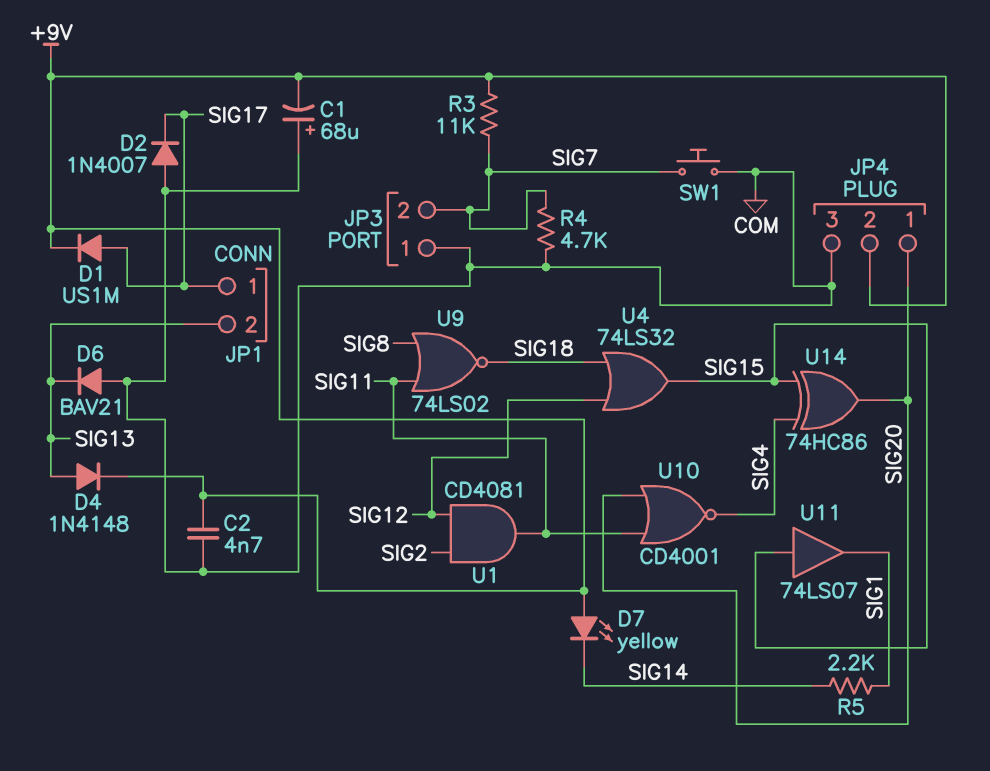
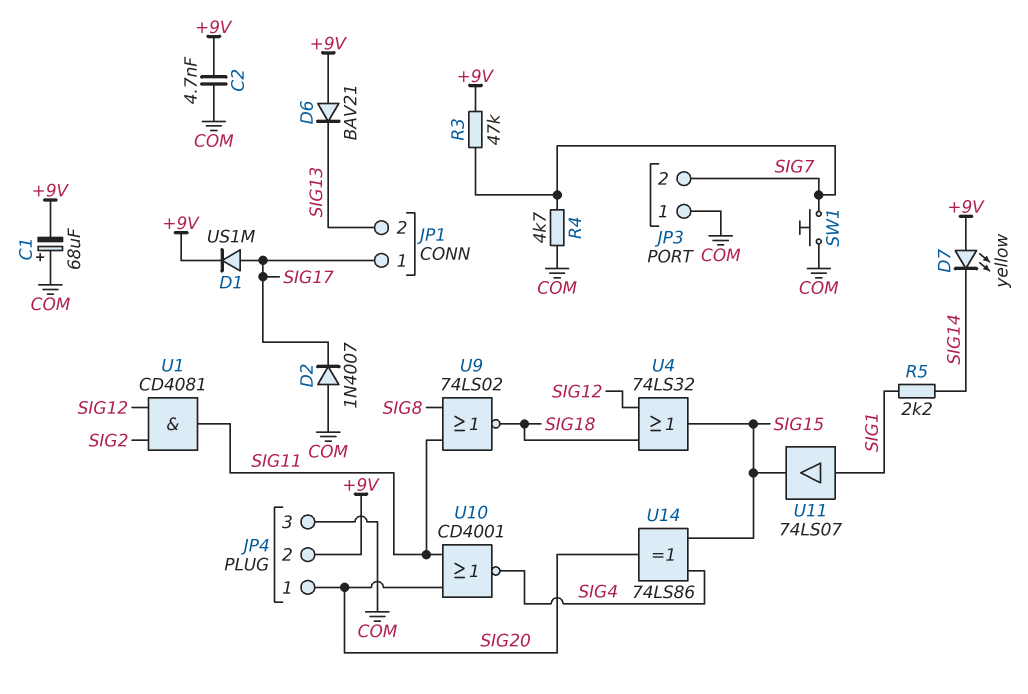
D4: diode 1N4148 (A SIG13, K +9V) -> none
D6: diode BAV21 (A COM, K SIG13) -> diode BAV21 (A +9V, K SIG13)
R3: 11k (+9V, SIG7) -> 47k (+9V, SIG7)
U11: buffer 74LS07 (in SIG15, out SIG1) -> buffer 74LS07 (in SIG1, out SIG15)
U14: XOR 74HC86 (in SIG4, in SIG15, out SIG20) -> XOR 74LS86 (in SIG4, in SIG15, out SIG20)

